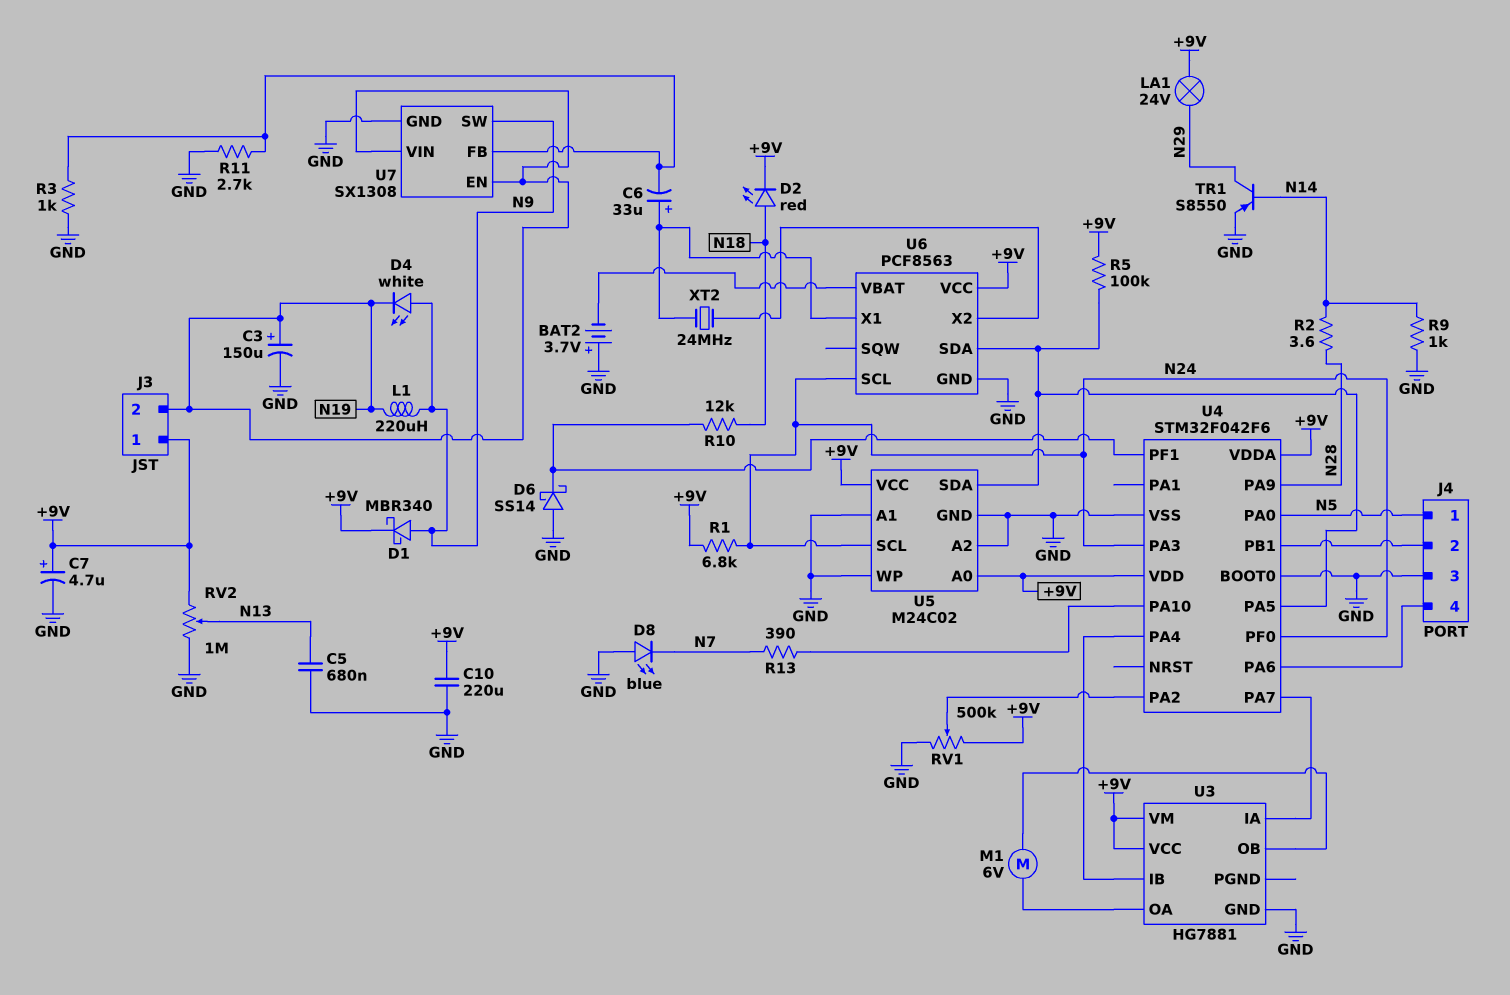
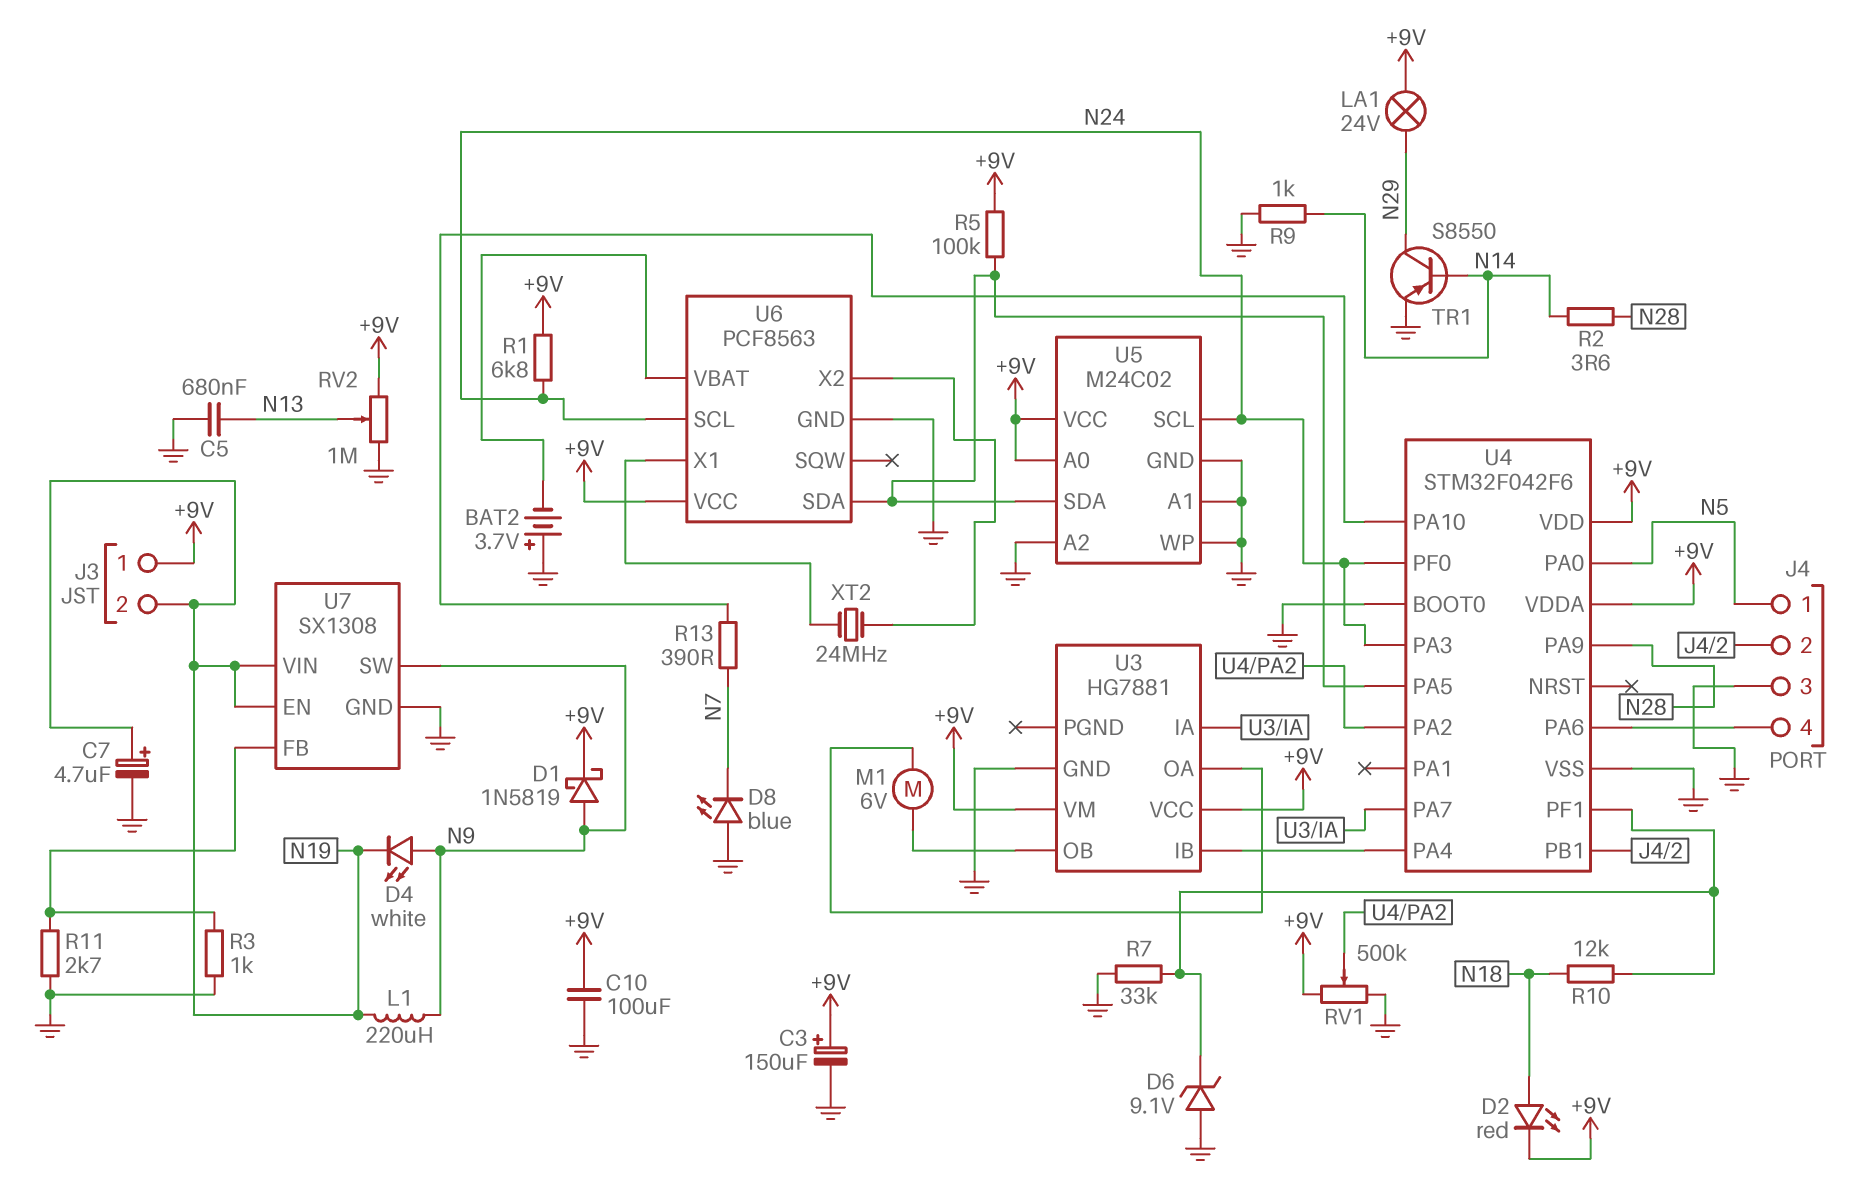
C3: 150uF (plus N19, minus GND) -> 150uF (plus +9V, minus GND)
C6: 33uF (plus U6/X1, minus U7/FB) -> none
C7: 4.7uF (plus +9V, minus GND) -> 4.7uF (plus N19, minus GND)
C10: 220uF (+9V, GND) -> 100uF (+9V, GND)
D1: schottky MBR340 (A N9, K +9V) -> schottky 1N5819 (A N9, K +9V)
D6: schottky SS14 (A GND, K U4/PF1) -> zener 9.1V (A GND, K U4/PF1)
R7: none -> 33k (GND, U4/PF1)

